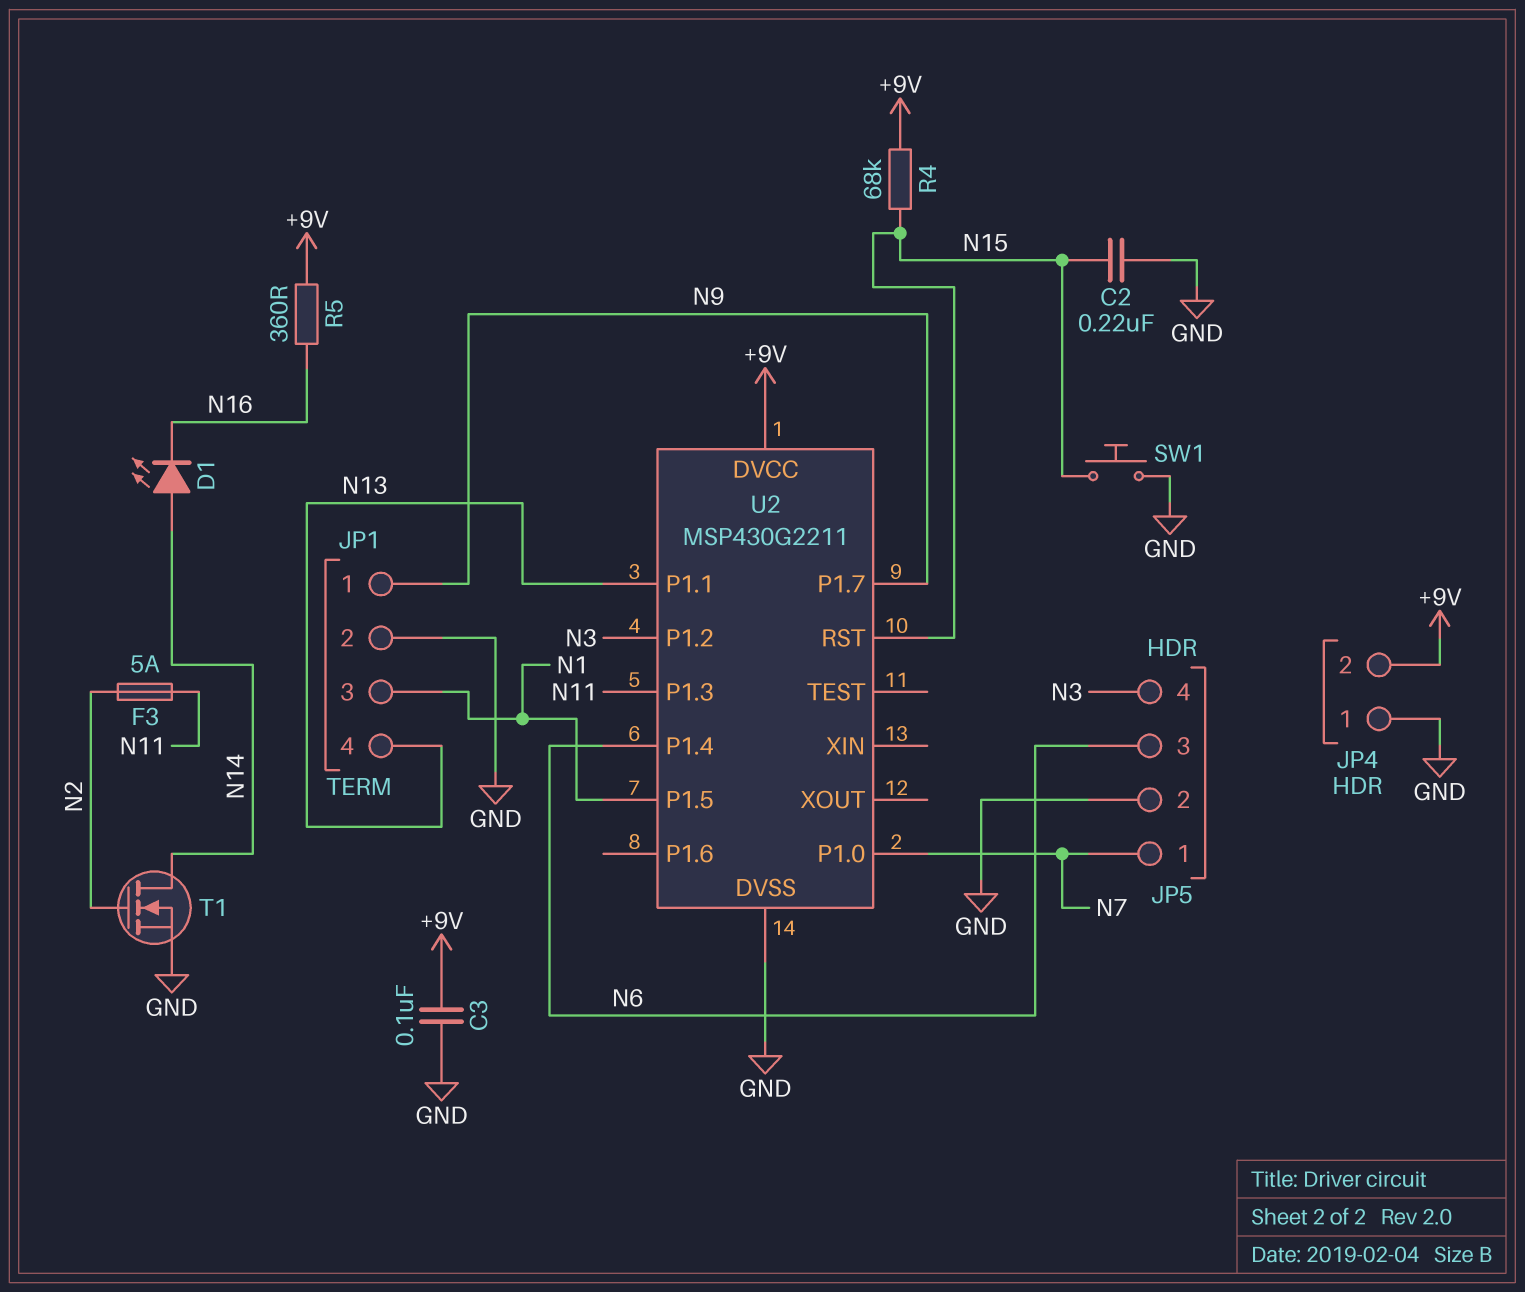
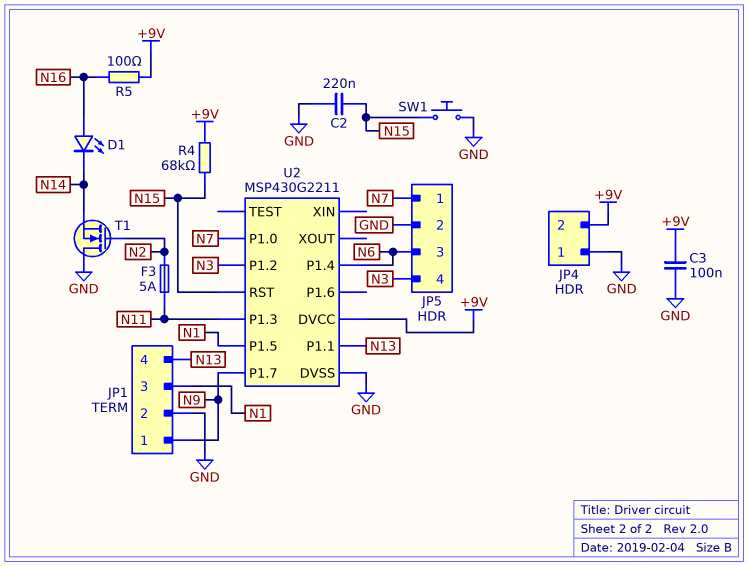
D1: LED (A N14, K N16) -> LED (A N16, K N14)
R5: 360 (+9V, N16) -> 100 (+9V, N16)
T1: NMOS (G N2, D N14, S GND) -> NMOS (G N2, D GND, S N14)

